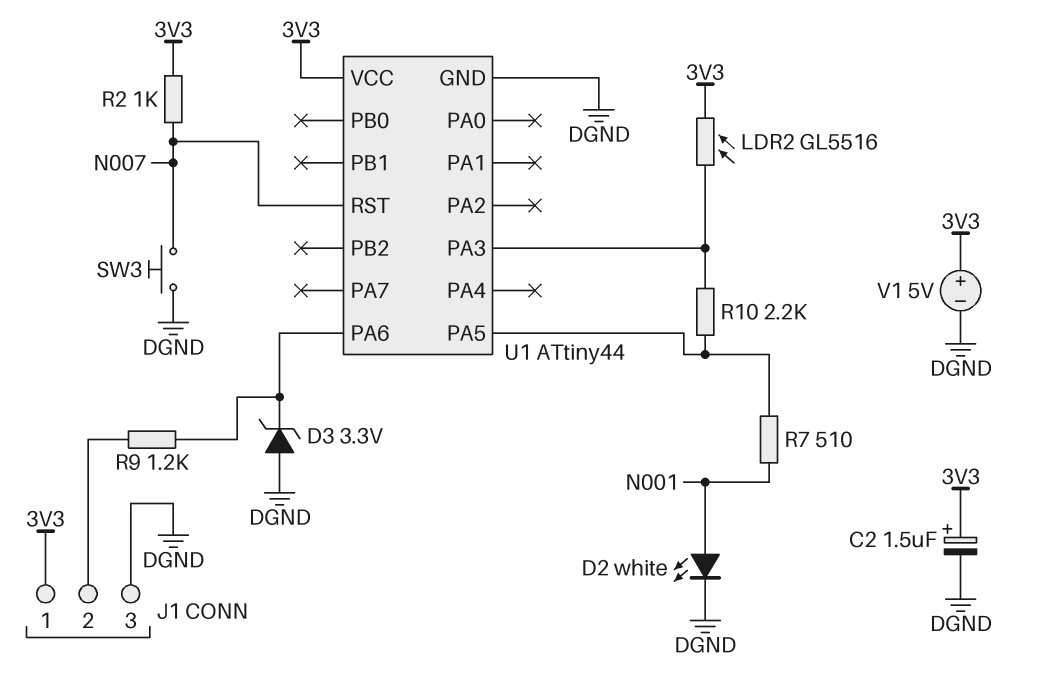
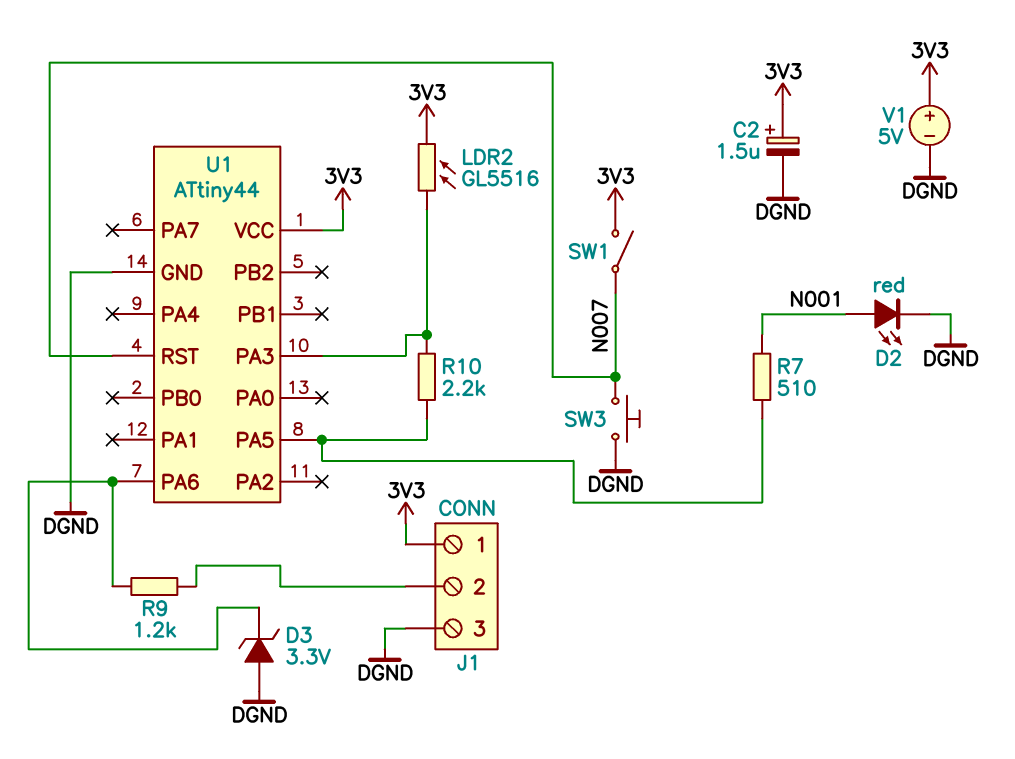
D2: LED white (A N001, K DGND) -> LED red (A N001, K DGND)
R2: 1k (3V3, N007) -> none
SW1: none -> switch (3V3, N007)

